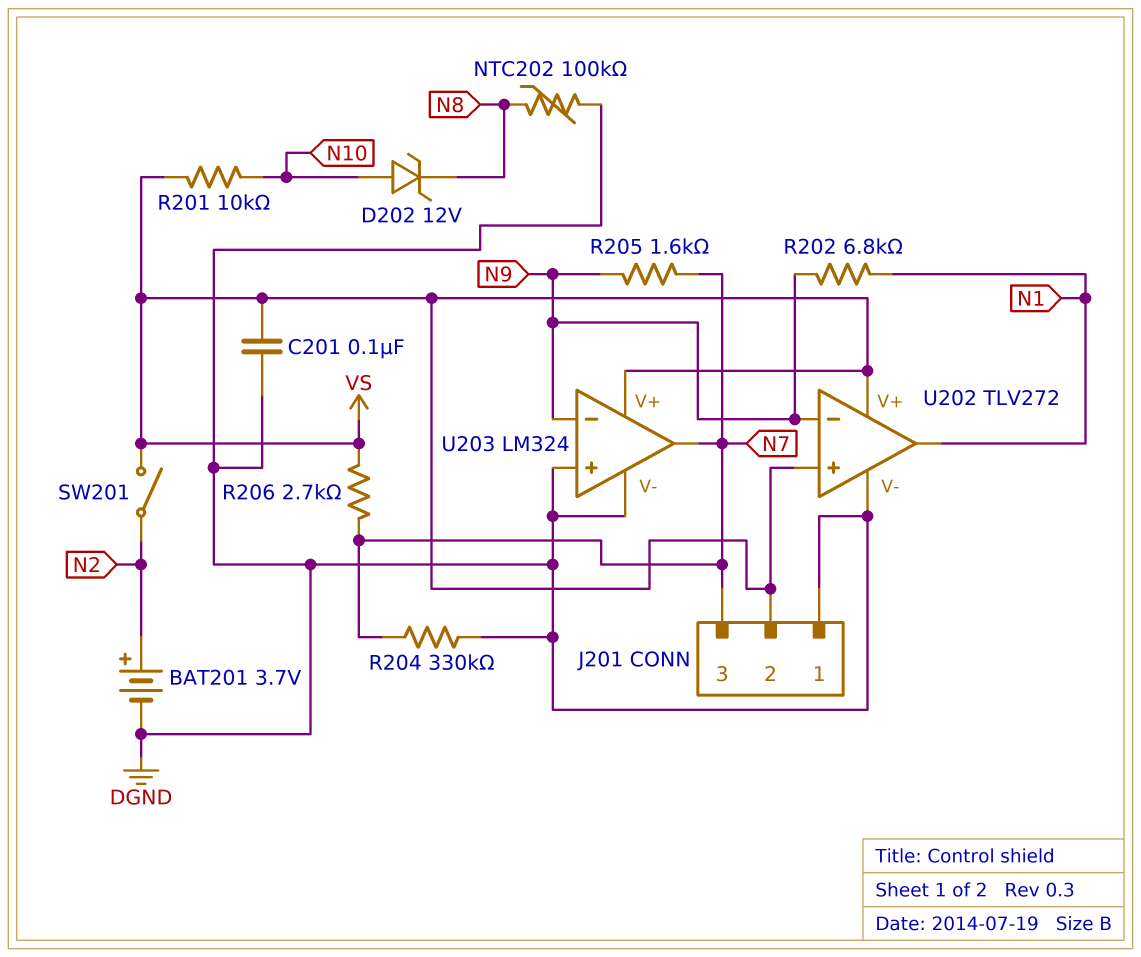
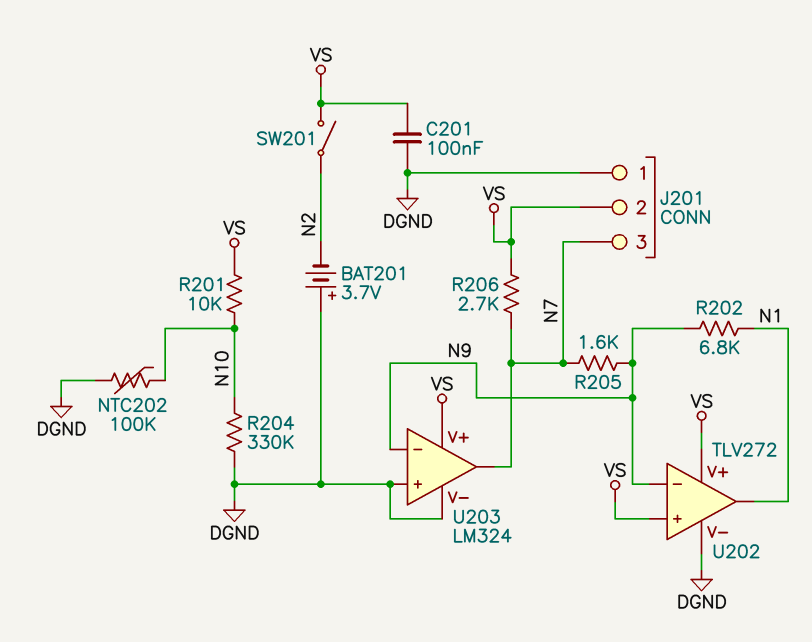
BAT201: 3.7V (plus N2, minus DGND) -> 3.7V (plus DGND, minus N2)
D202: zener 12V (A N10, K N8) -> none
NTC202: 100k (DGND, N8) -> 100k (DGND, N10)
R204: 330k (DGND, N7) -> 330k (DGND, N10)

